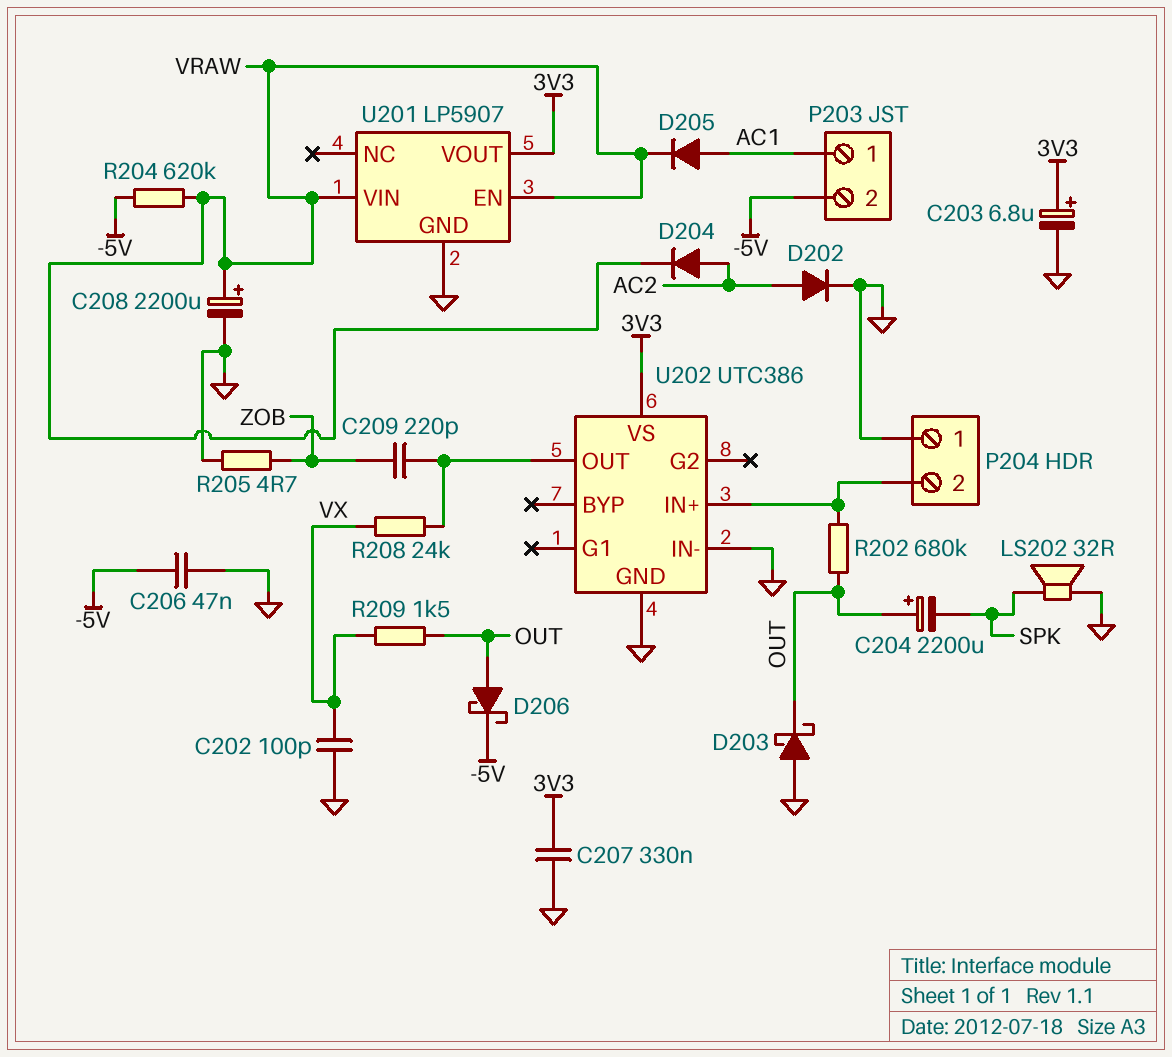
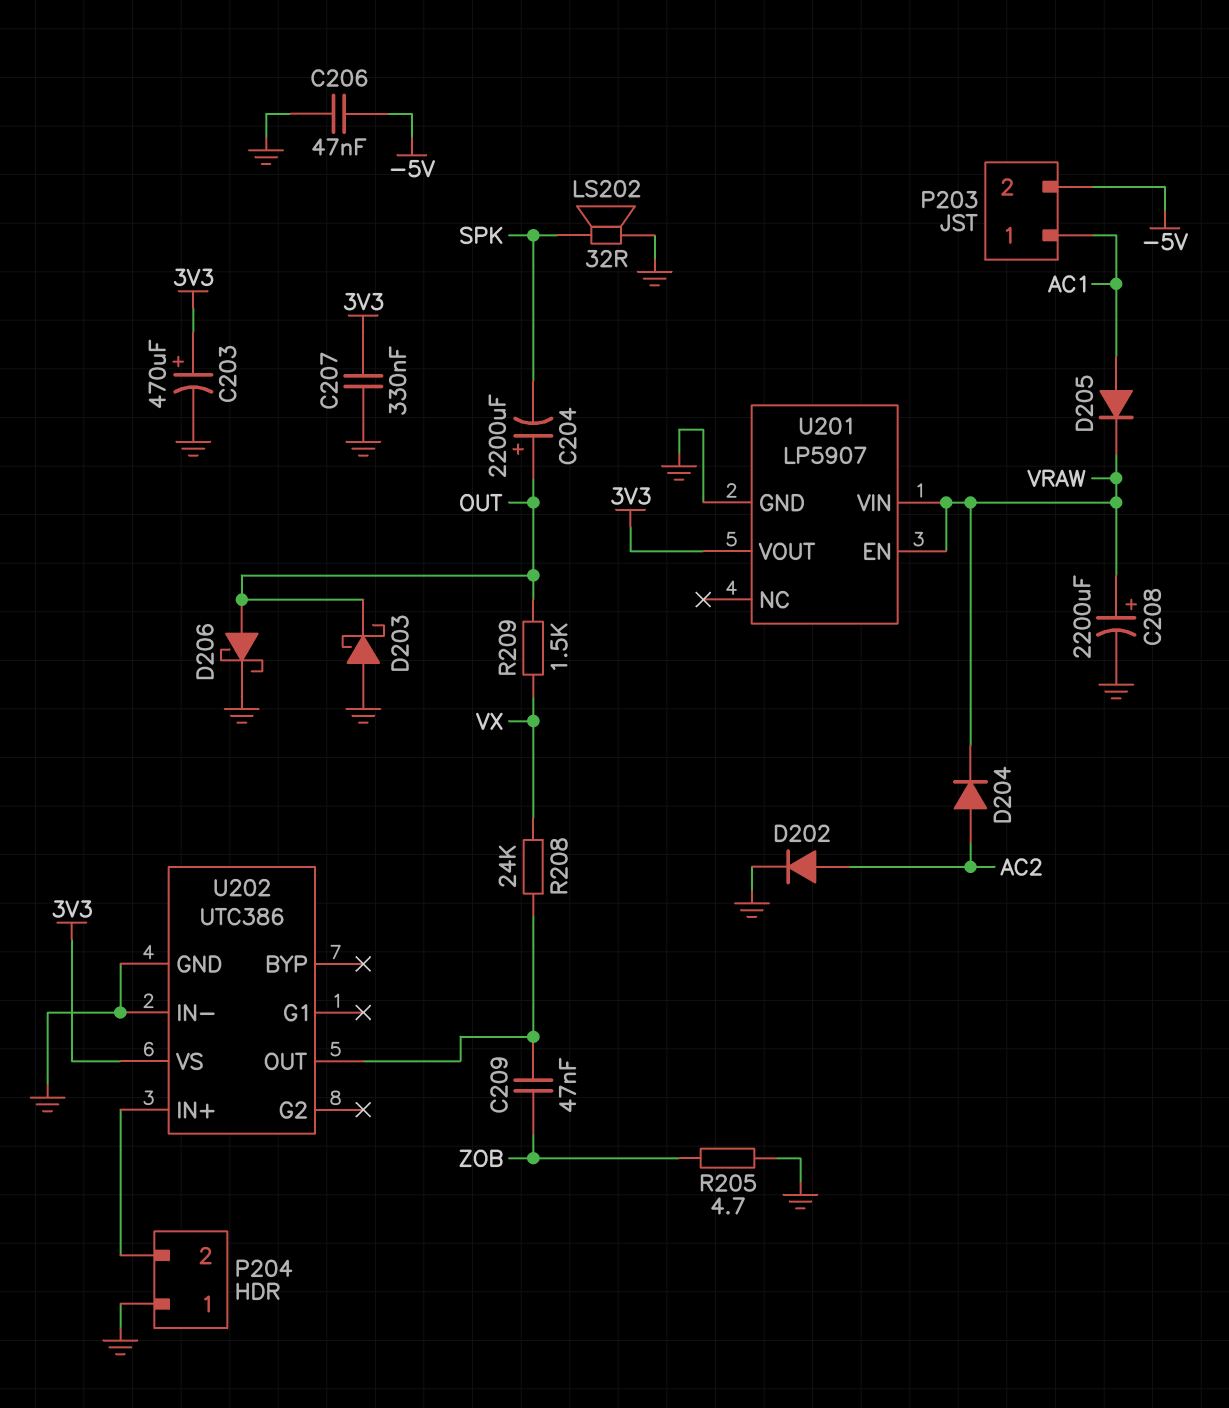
C202: 100pF (GND, VX) -> none
C203: 6.8uF (plus 3V3, minus GND) -> 470uF (plus 3V3, minus GND)
C209: 220pF (U202/OUT, ZOB) -> 47nF (U202/OUT, ZOB)
D206: schottky (A OUT, K -5V) -> schottky (A OUT, K GND)
R202: 680k (OUT, P204/2) -> none
R204: 620k (-5V, VRAW) -> none

